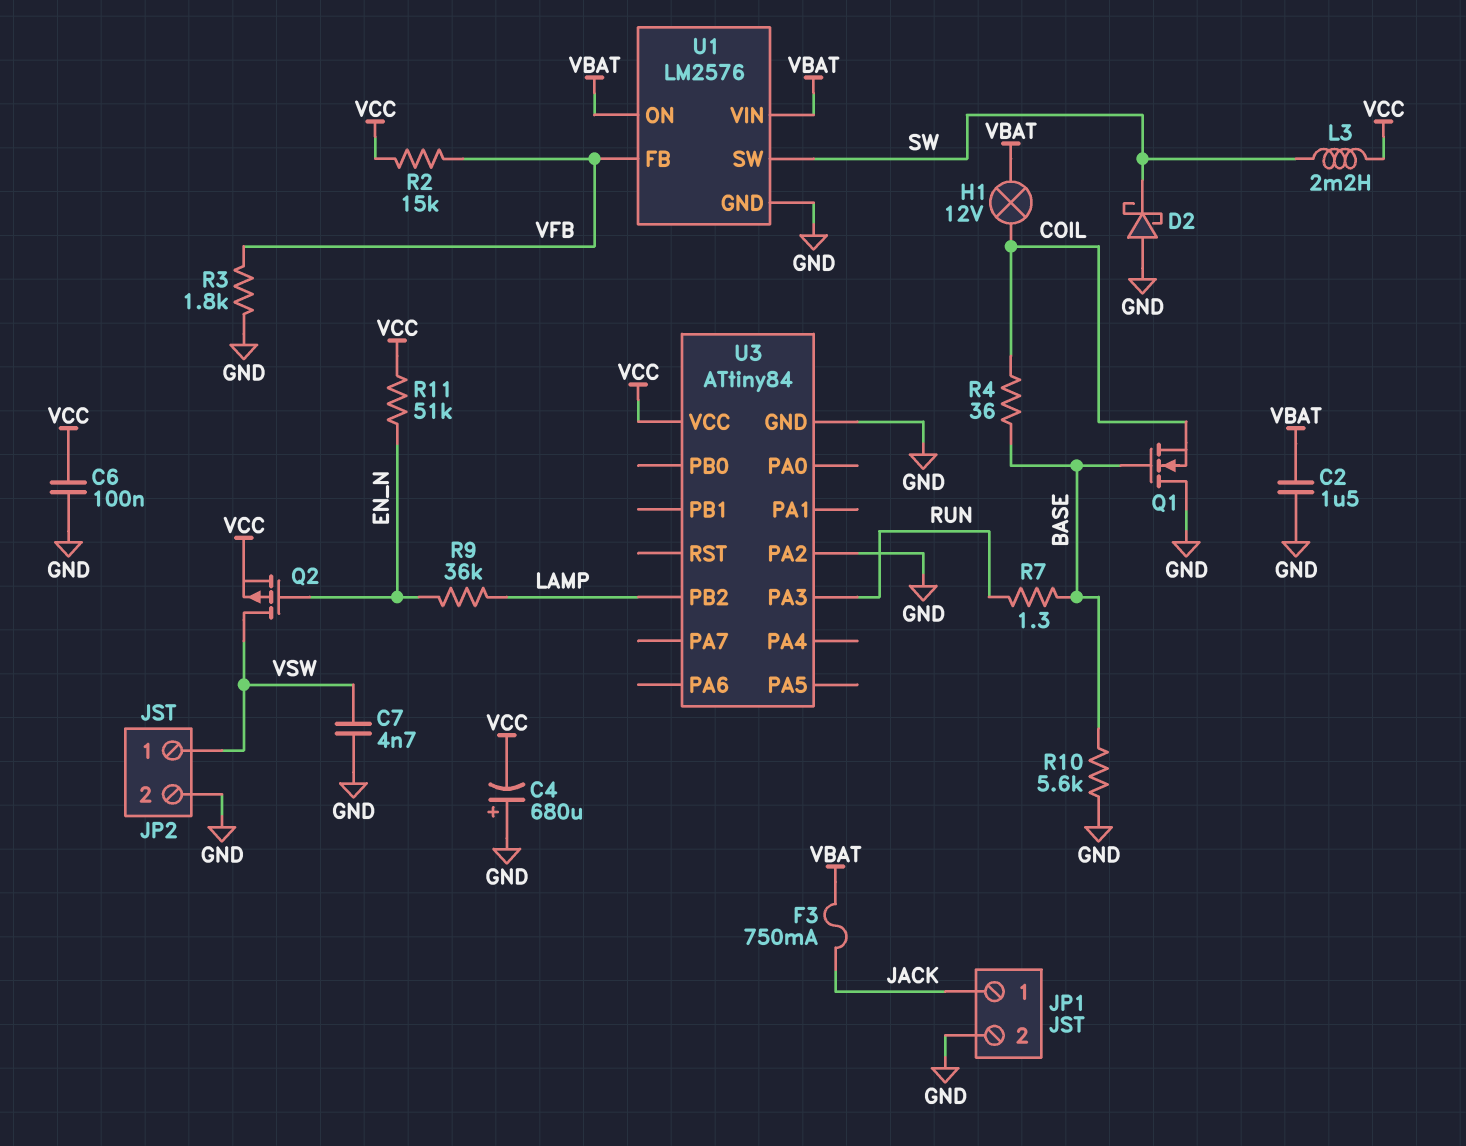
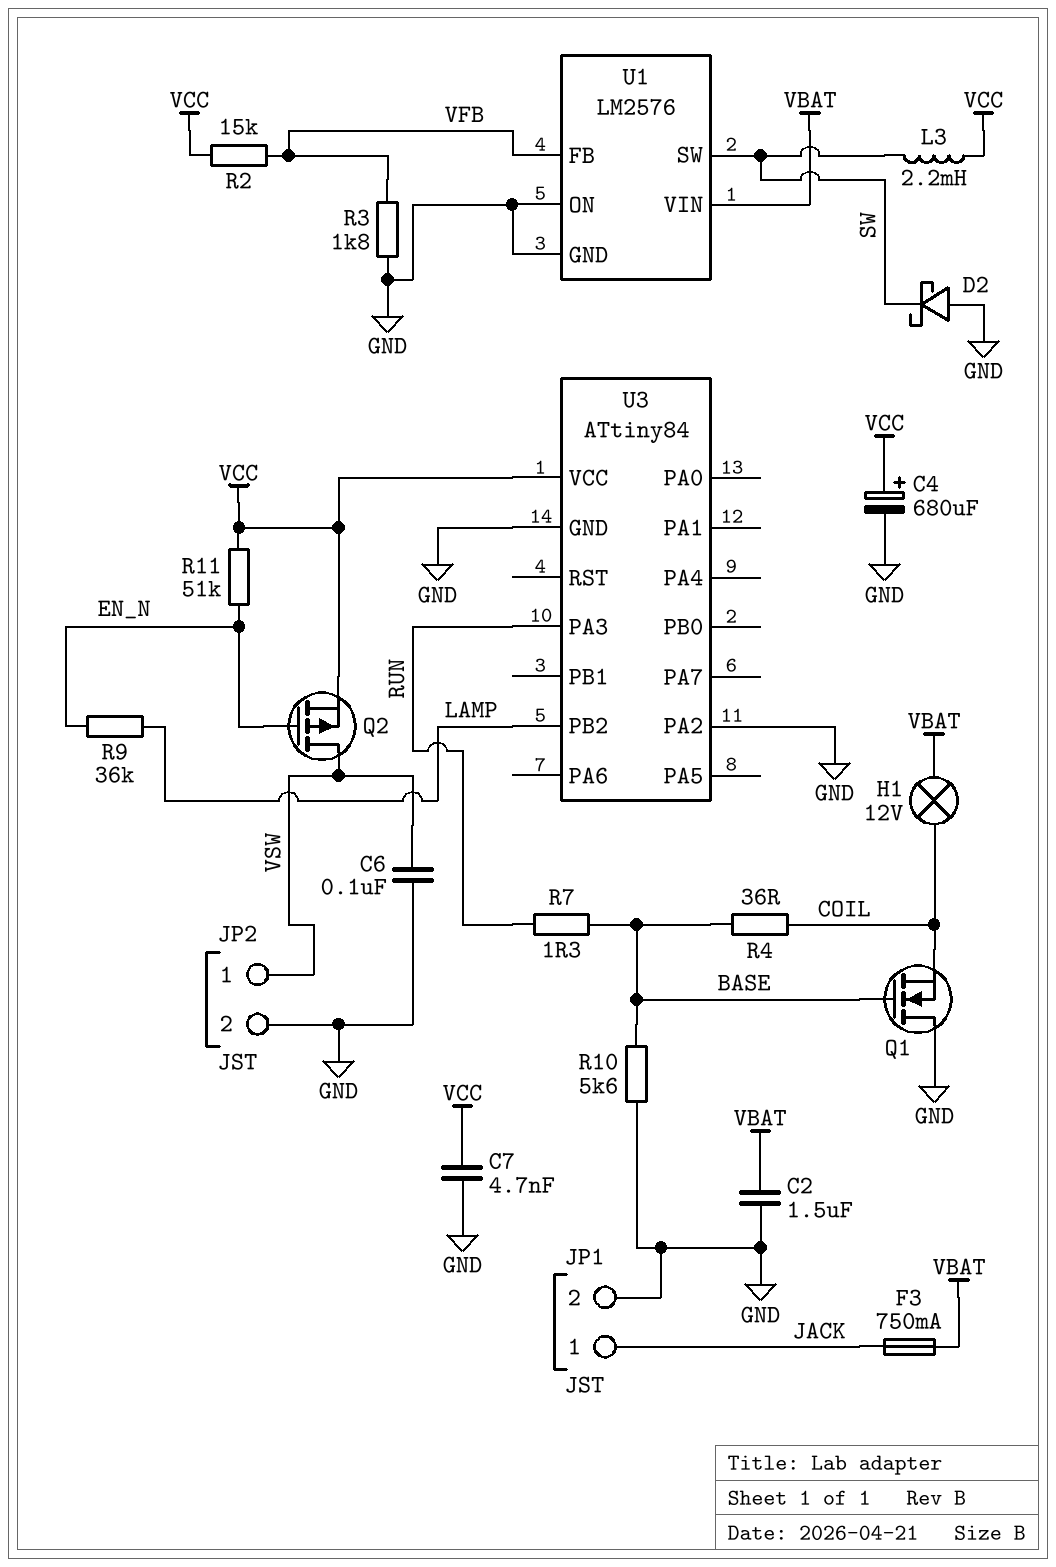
C4: 680uF (plus GND, minus VCC) -> 680uF (plus VCC, minus GND)
C6: 100nF (GND, VCC) -> 100nF (GND, VSW)
C7: 4.7nF (GND, VSW) -> 4.7nF (GND, VCC)
U1 pin ON: VBAT -> GND

